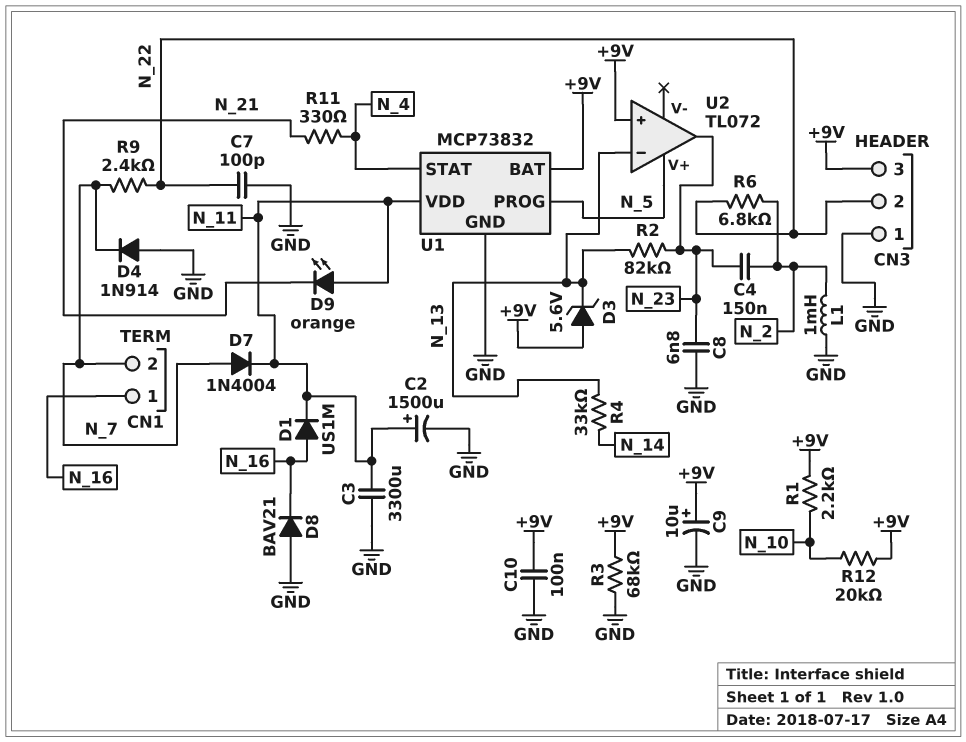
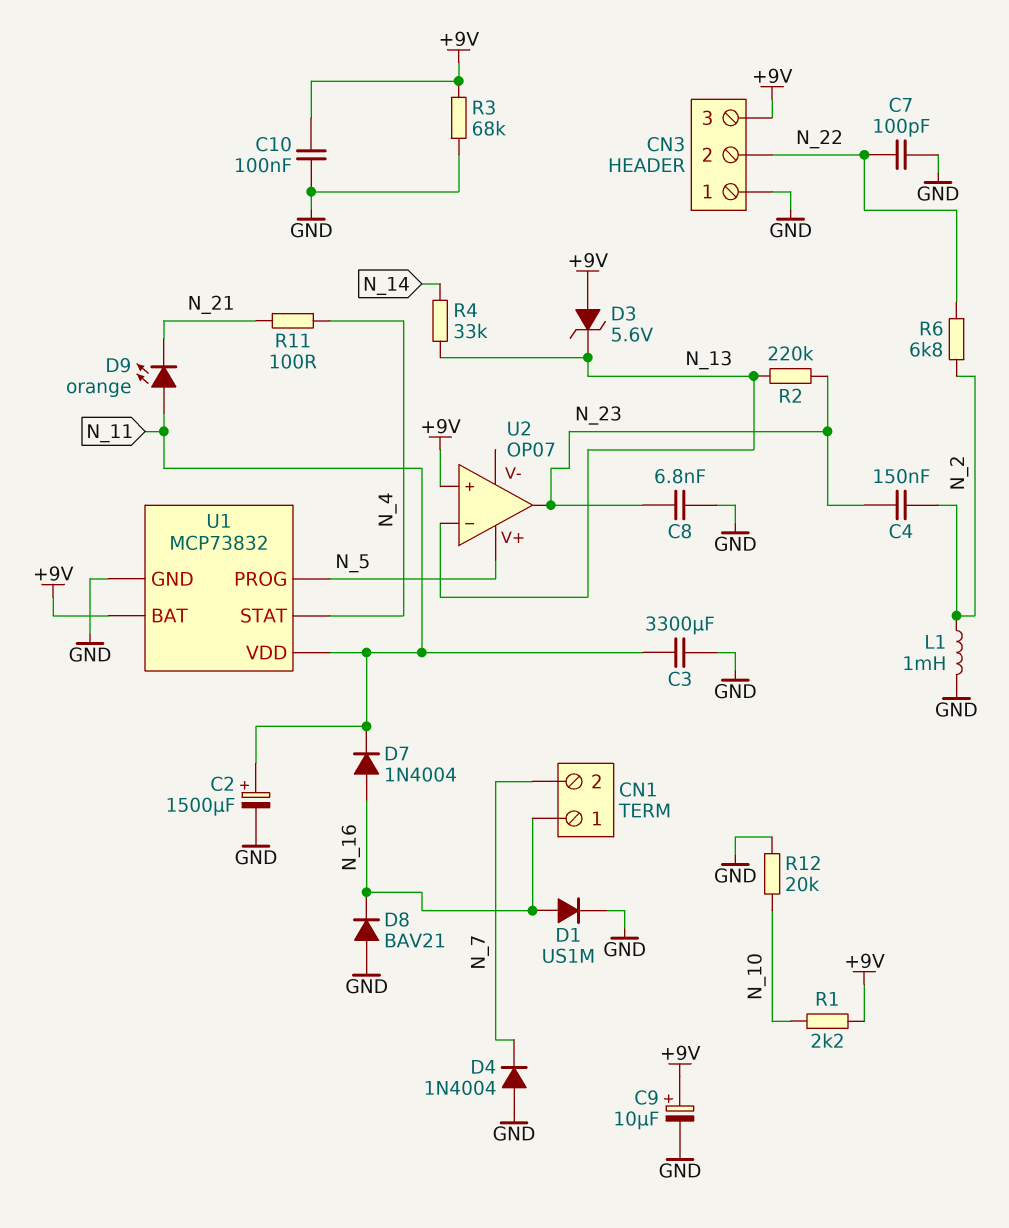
D1: diode US1M (A N_16, K N_11) -> diode US1M (A N_16, K GND)
D4: diode 1N914 (A GND, K N_7) -> diode 1N4004 (A GND, K N_7)
D7: diode 1N4004 (A N_7, K N_11) -> diode 1N4004 (A N_16, K N_11)
R2: 82k (N_13, N_23) -> 220k (N_13, N_23)
R9: 2.4k (N_7, N_22) -> none
R11: 330 (N_4, N_21) -> 100 (N_4, N_21)
R12: 20k (+9V, N_10) -> 20k (GND, N_10)
U2: TL072 -> OP07

